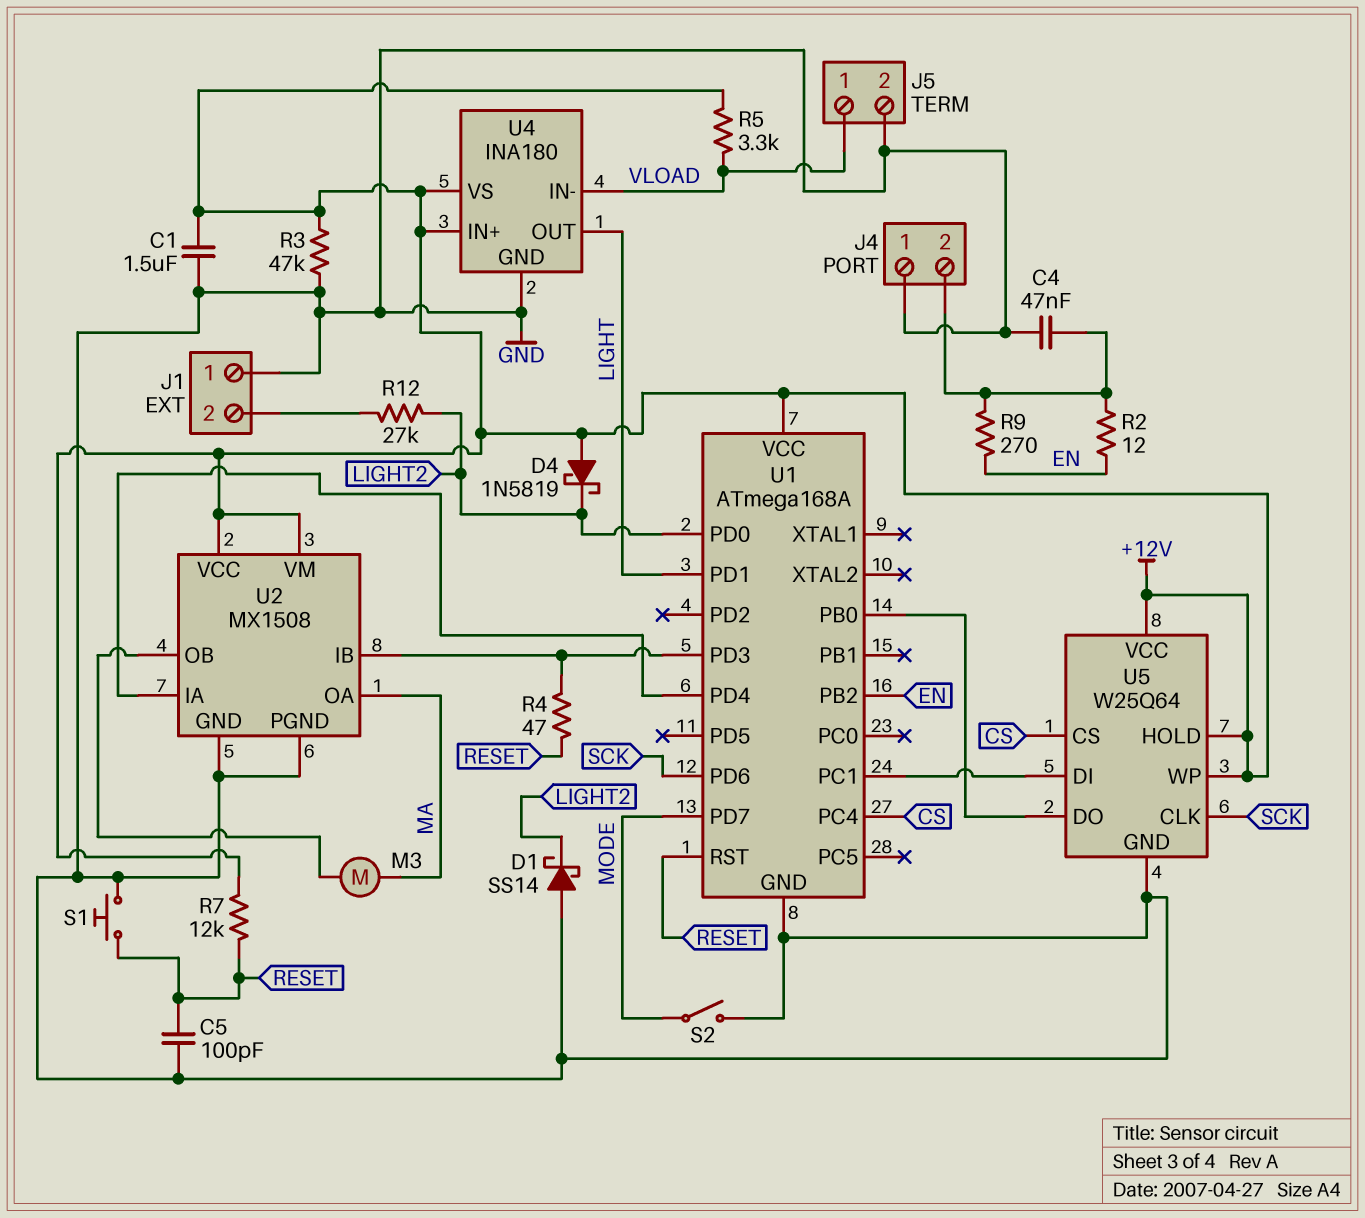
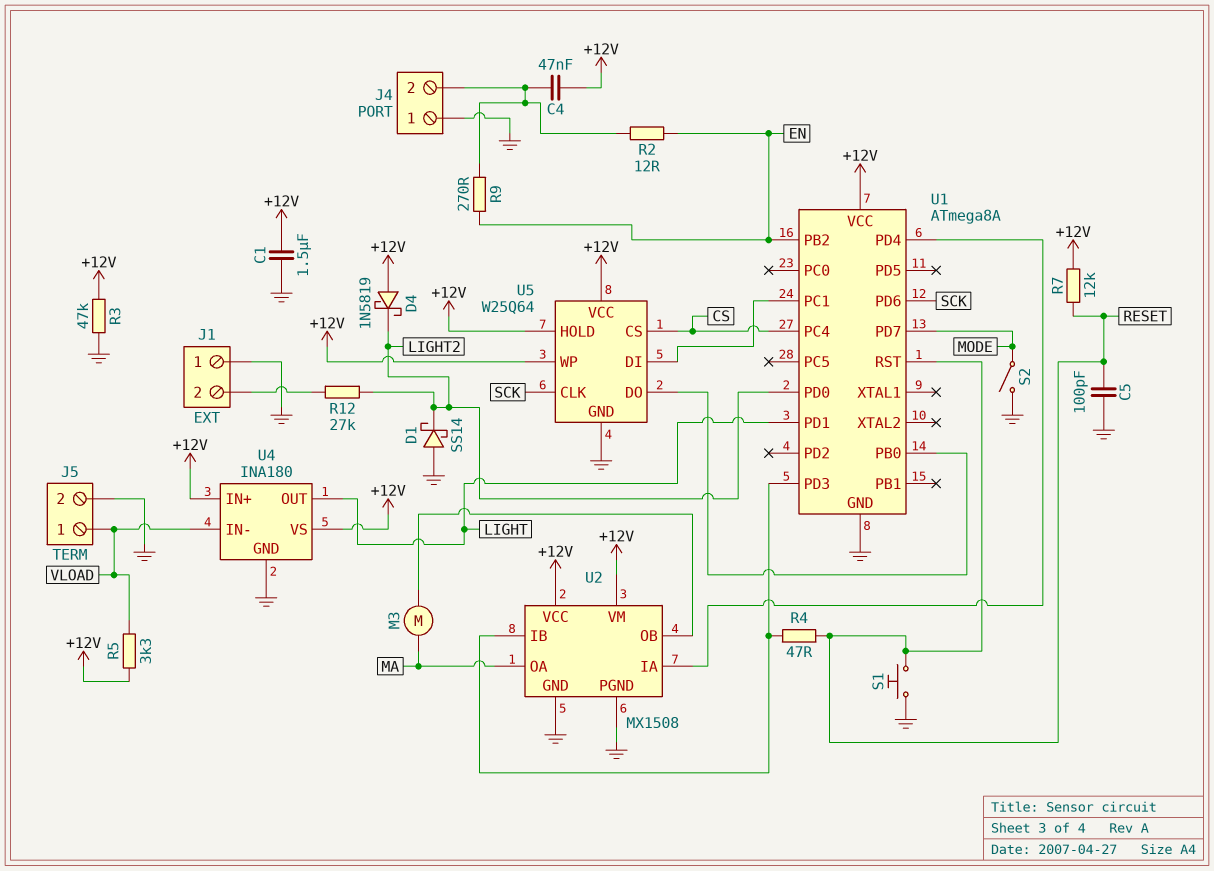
C4: 47nF (GND, J4/2) -> 47nF (+12V, J4/2)
U1: ATmega168A -> ATmega8A

